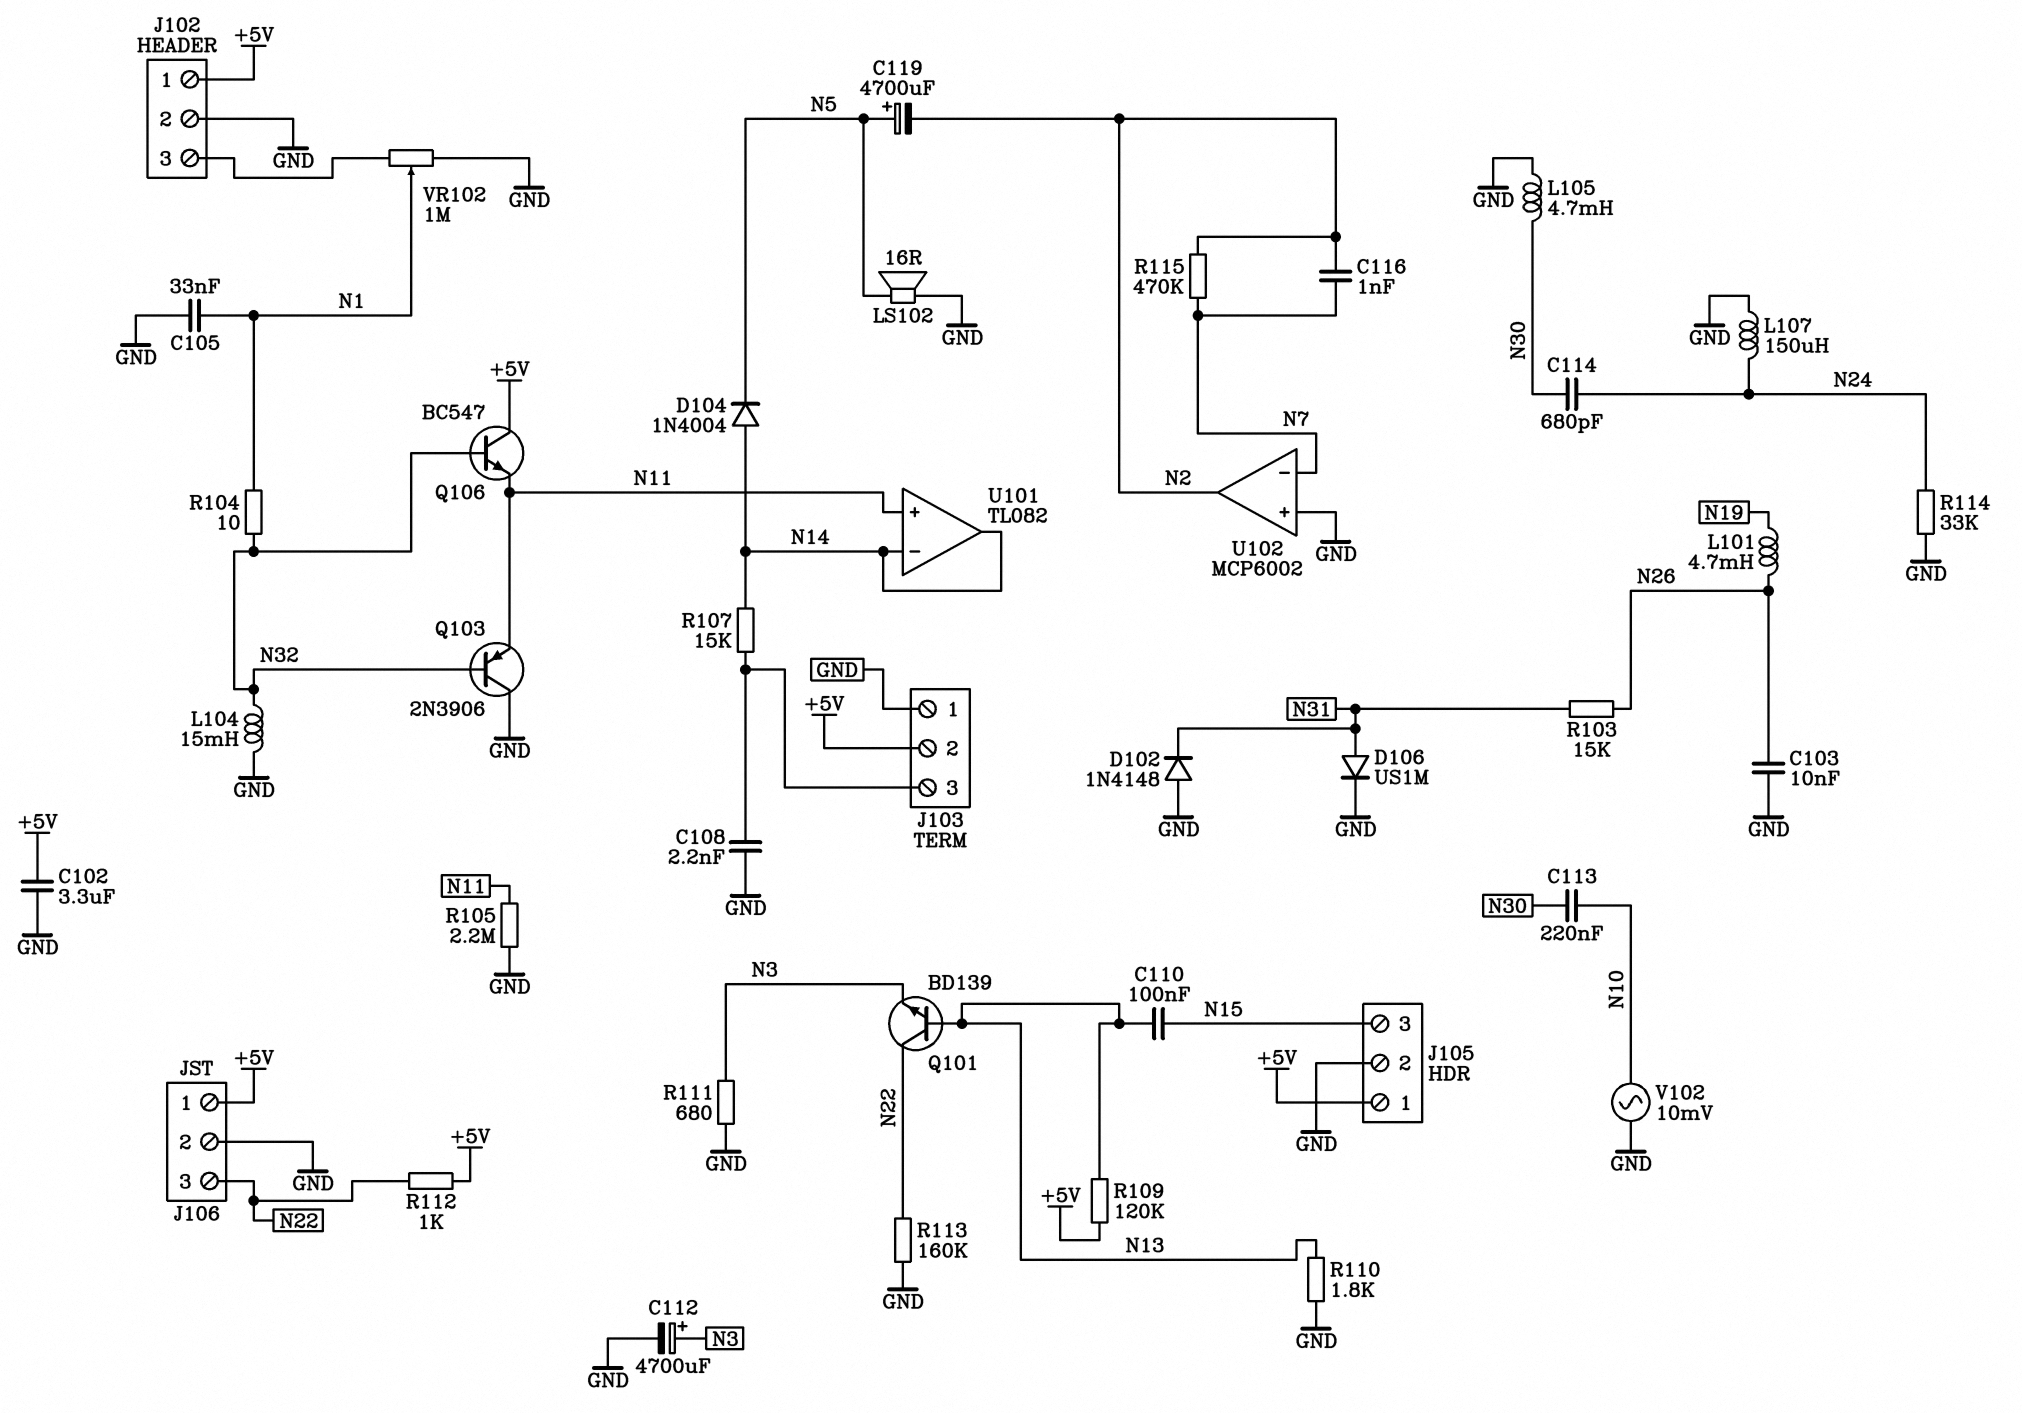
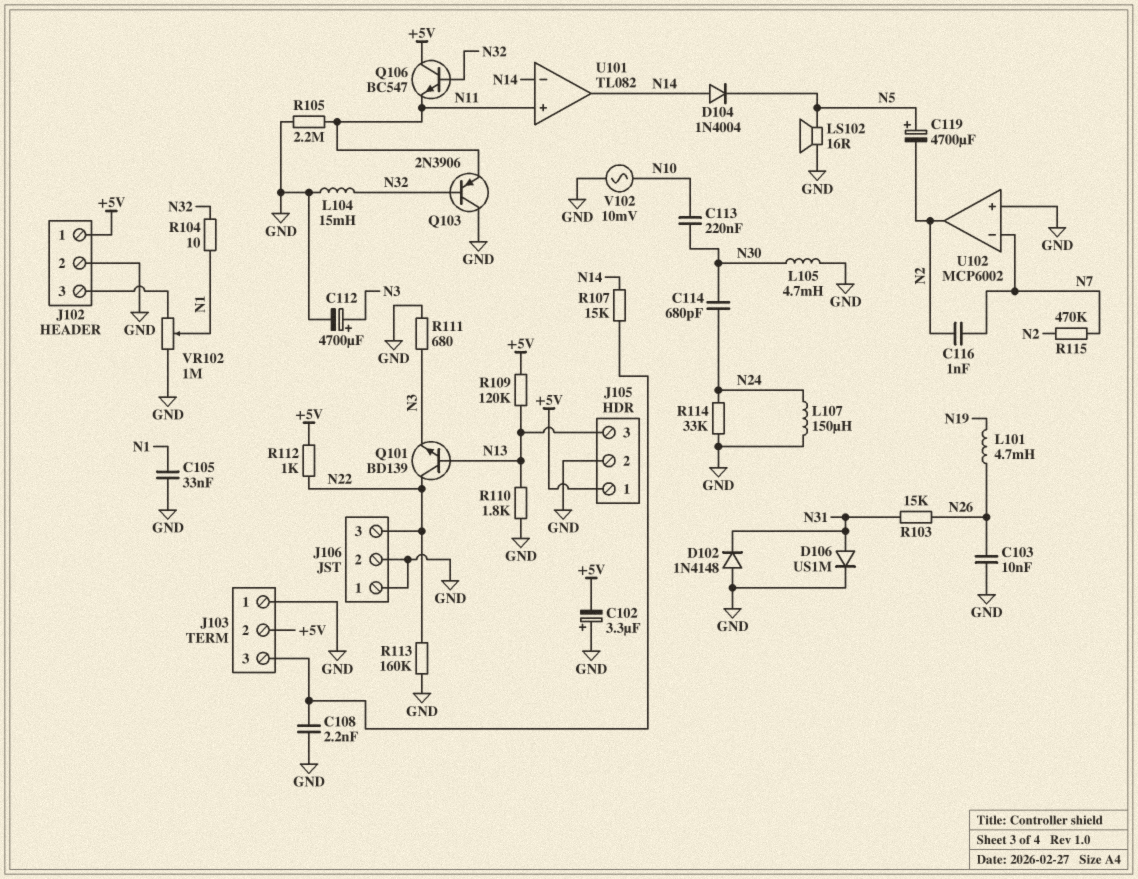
C102: 3.3uF (+5V, GND) -> 3.3uF (plus GND, minus +5V)
C110: 100nF (N13, N15) -> none
J105 pin 3: N15 -> N13
J106 pin 1: +5V -> GND

